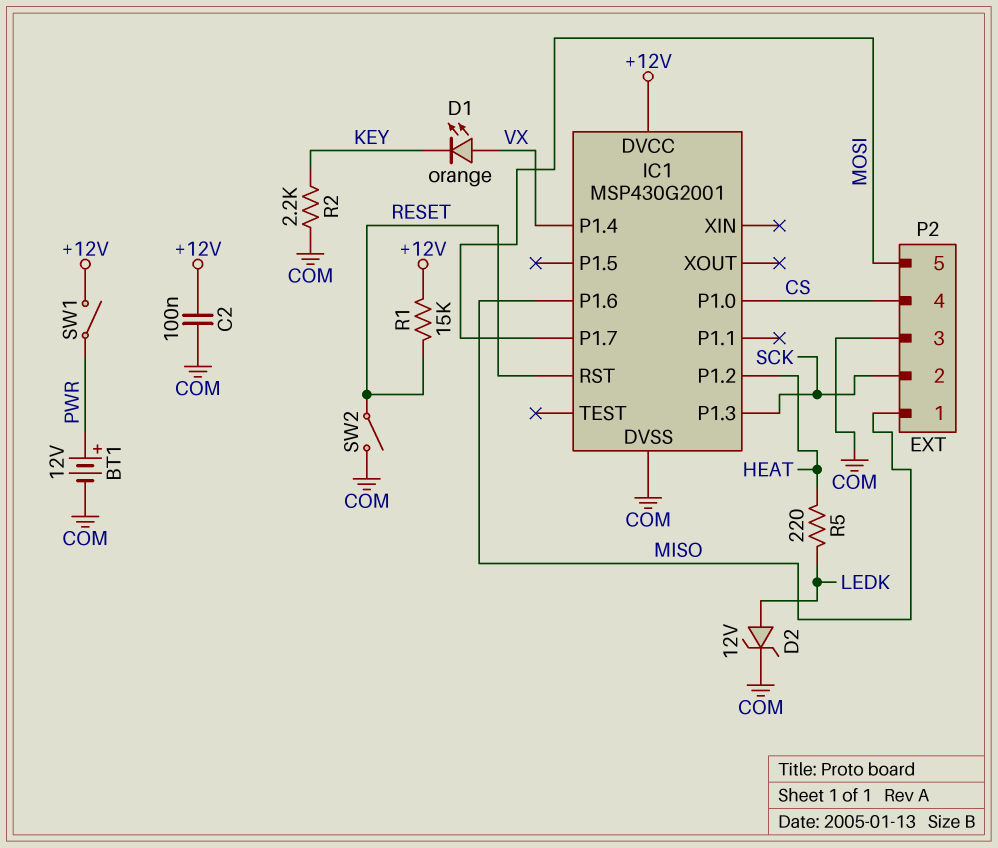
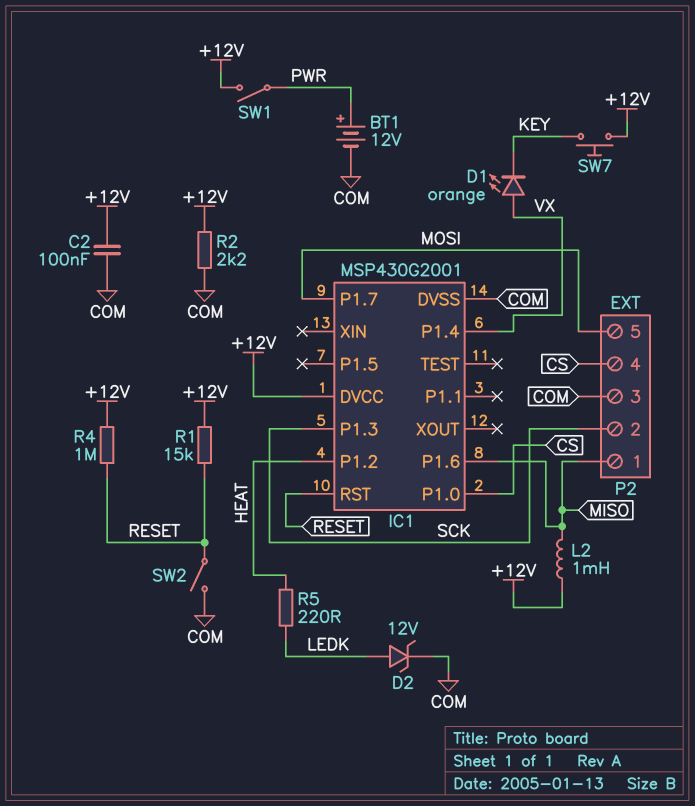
L2: none -> 1mH (+12V, MISO)
R2: 2.2k (COM, KEY) -> 2.2k (+12V, COM)
R4: none -> 1M (+12V, RESET)
SW7: none -> button (+12V, KEY)

